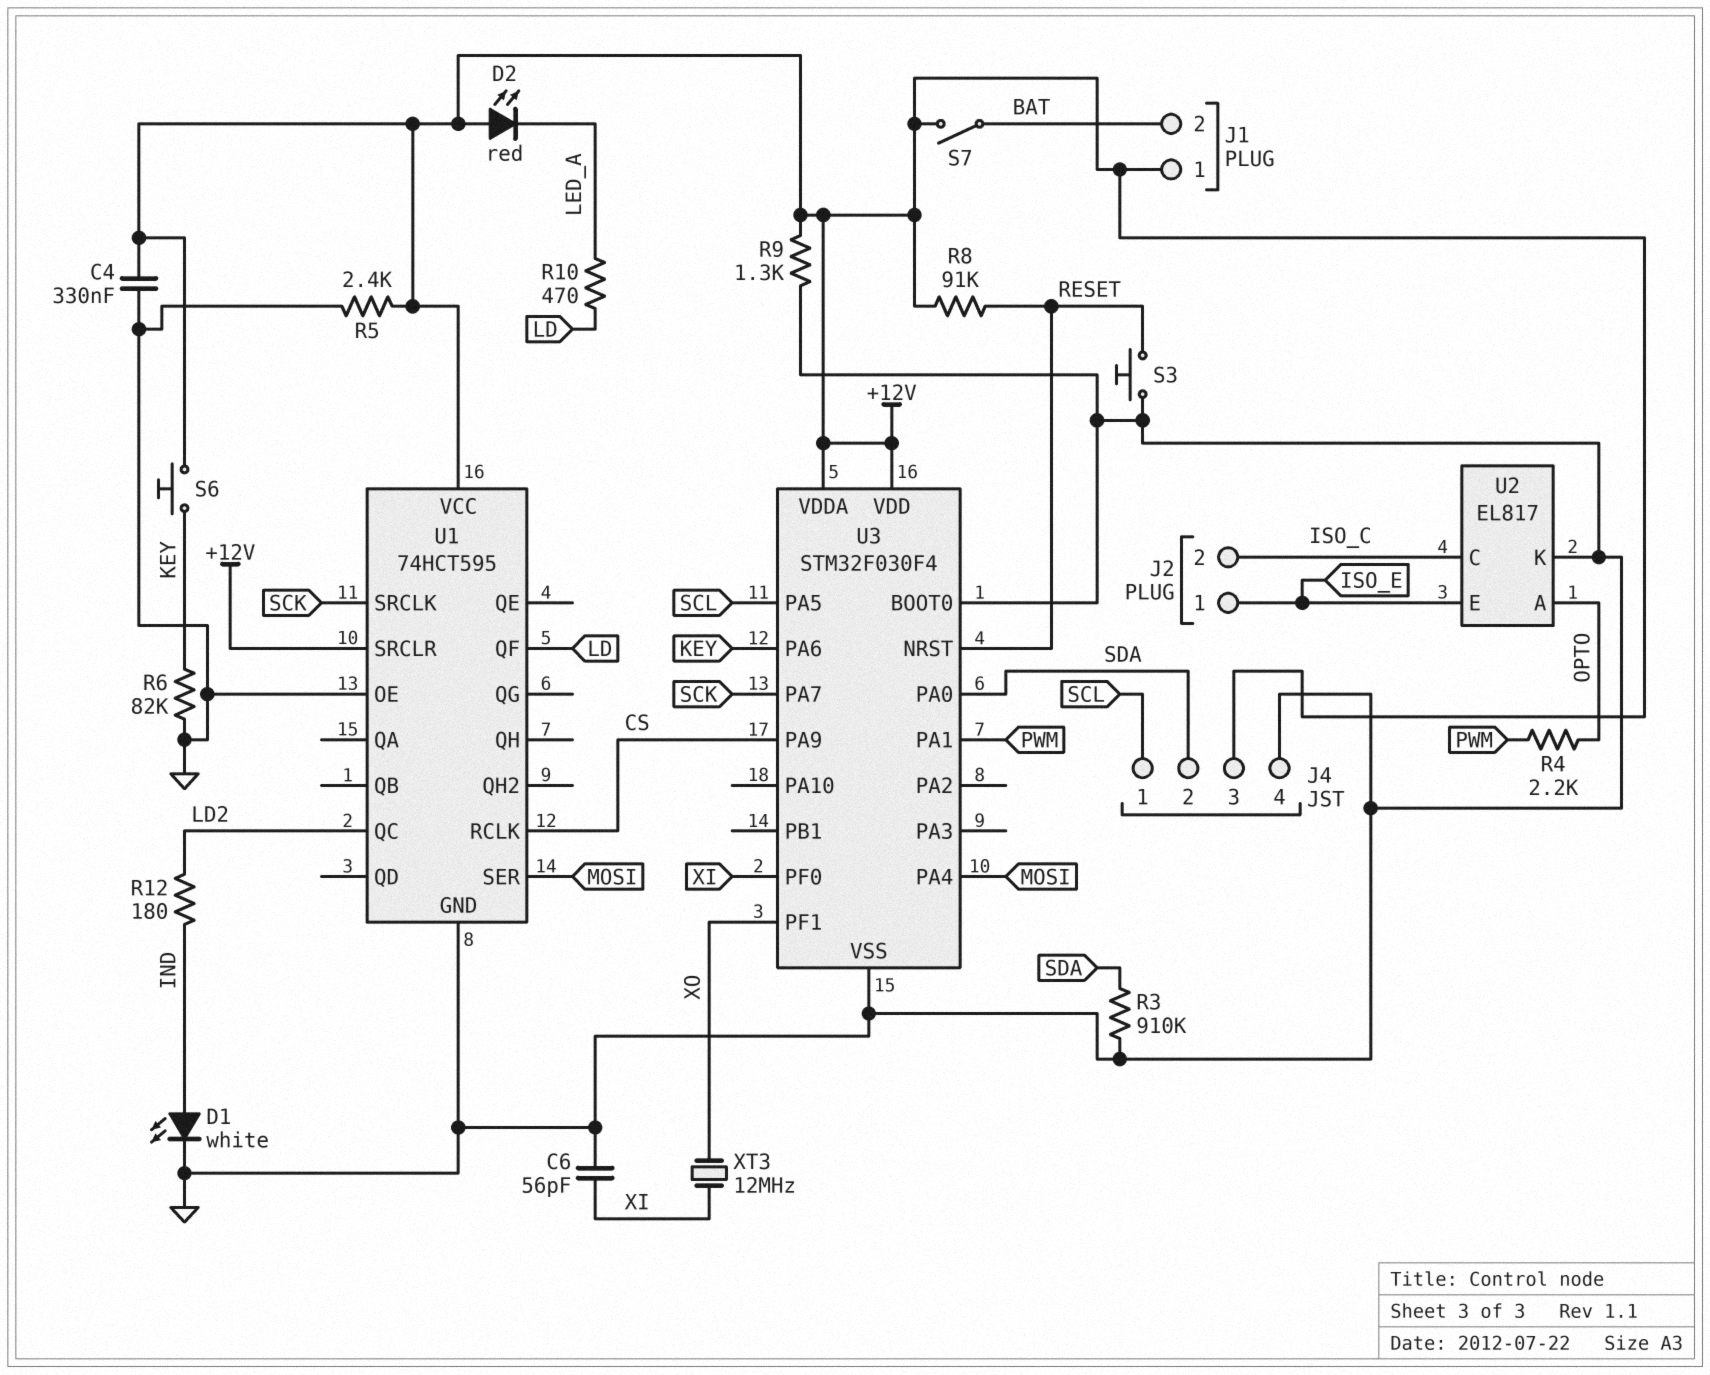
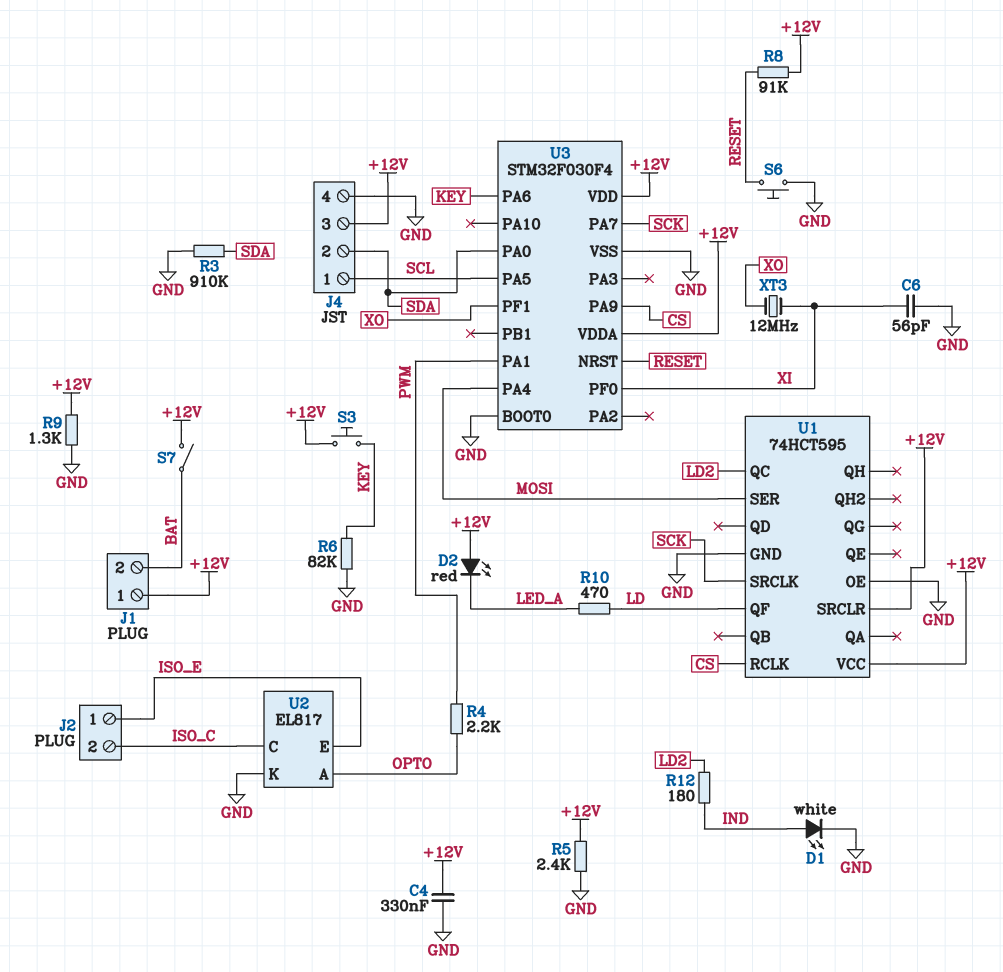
S3: button (GND, RESET) -> button (+12V, KEY)
S6: button (+12V, KEY) -> button (GND, RESET)

